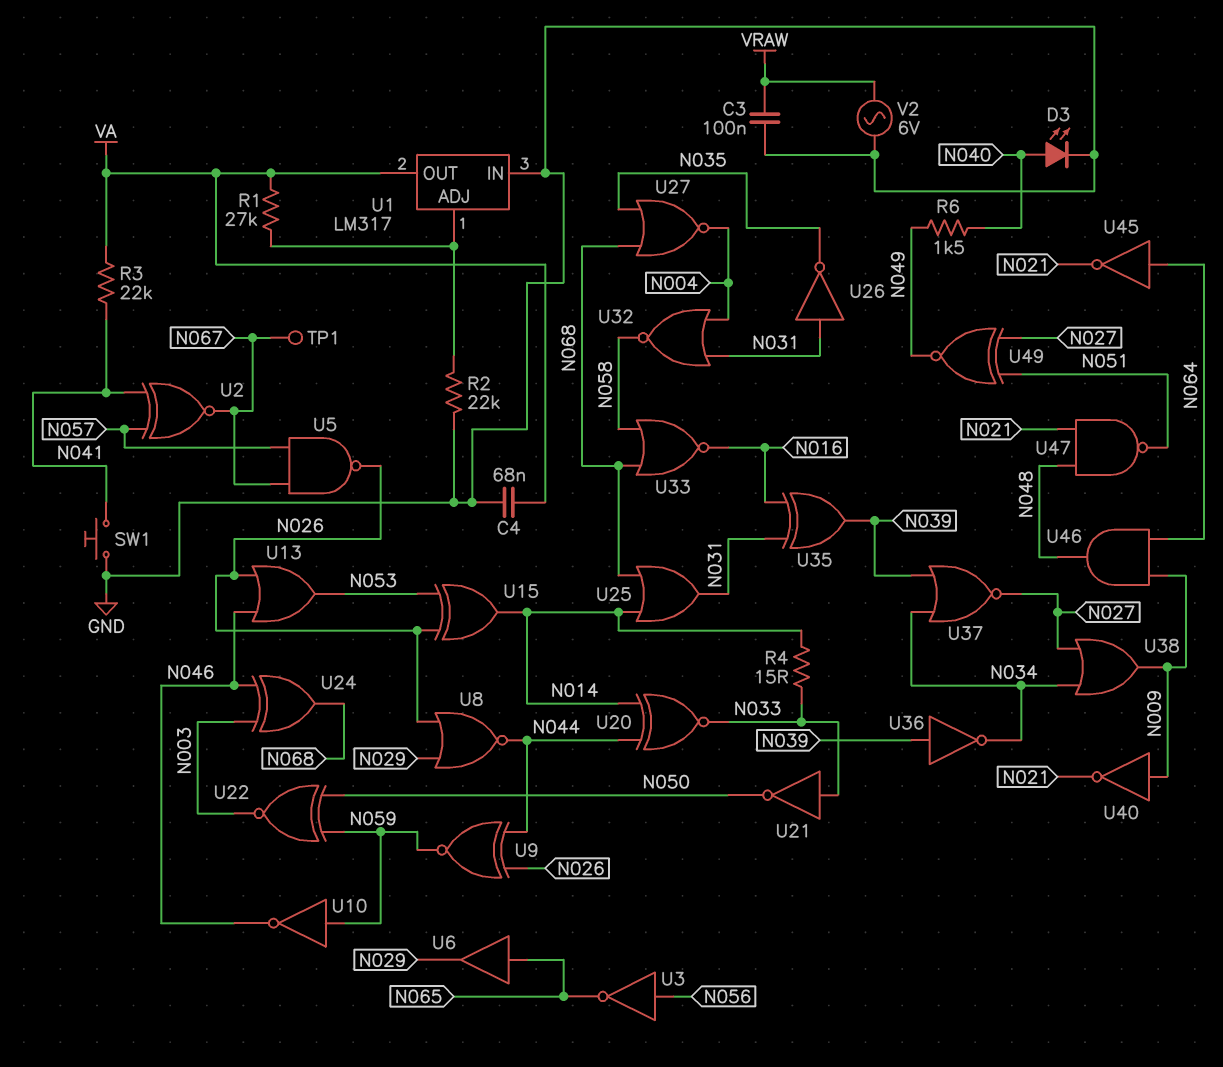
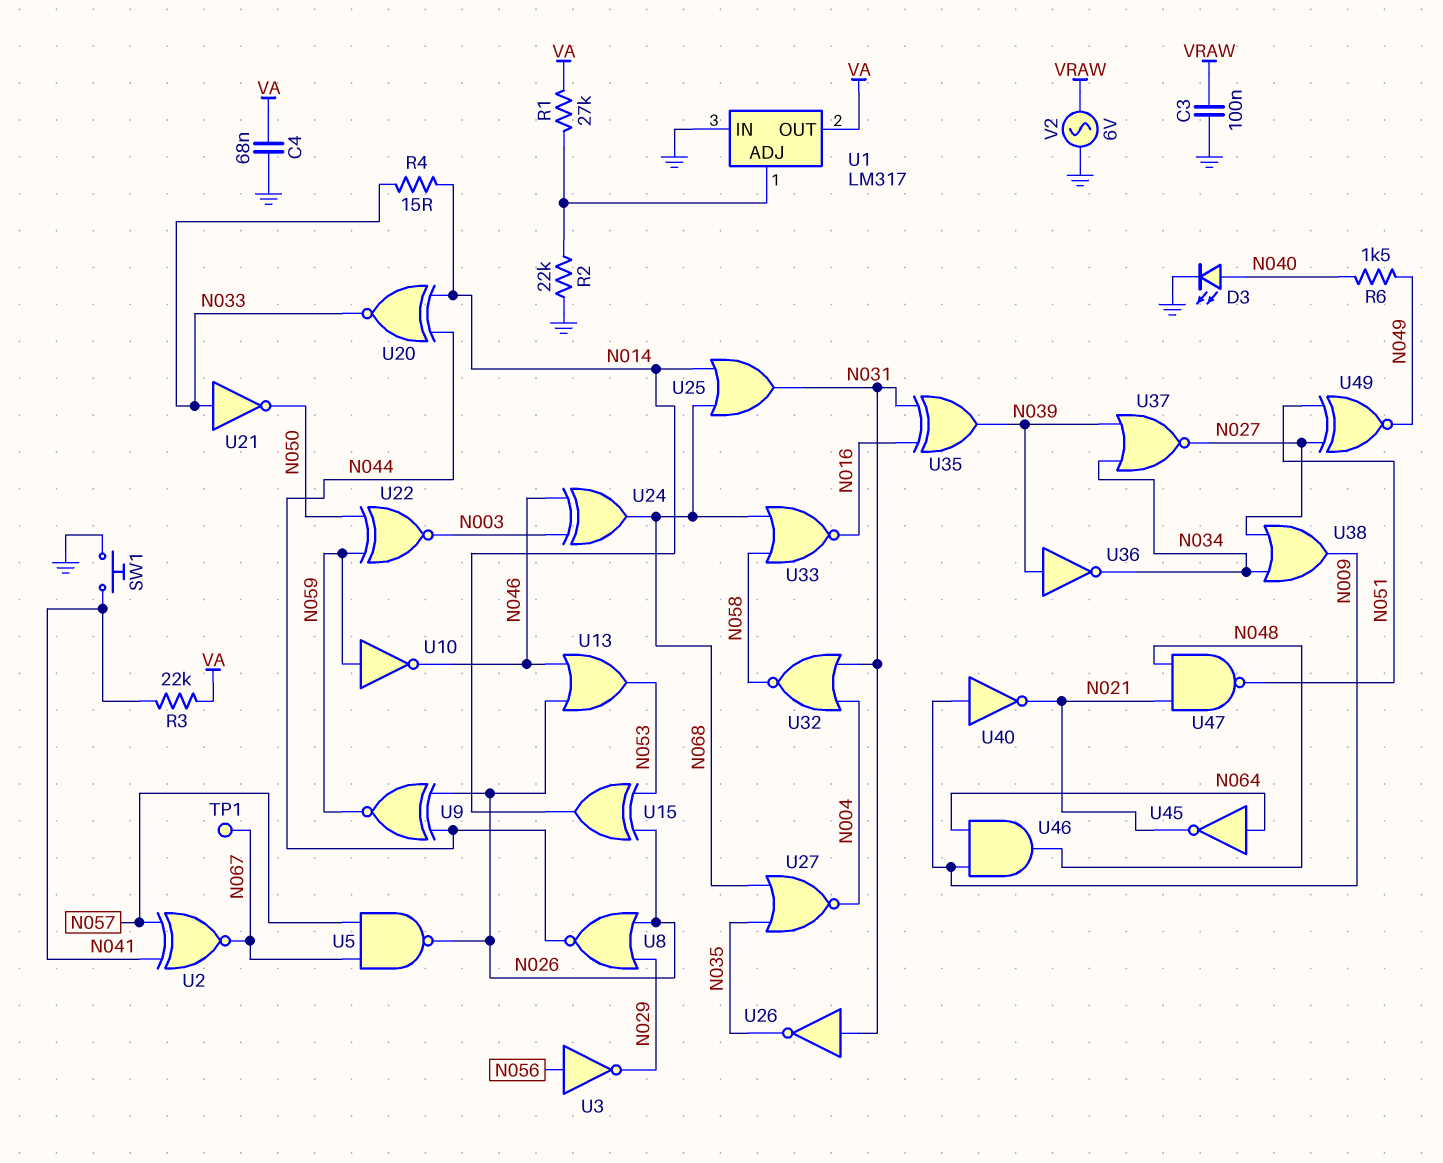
U3: NOT (in N056, out N065) -> NOT (in N056, out N029)
U6: buffer (in N065, out N029) -> none

